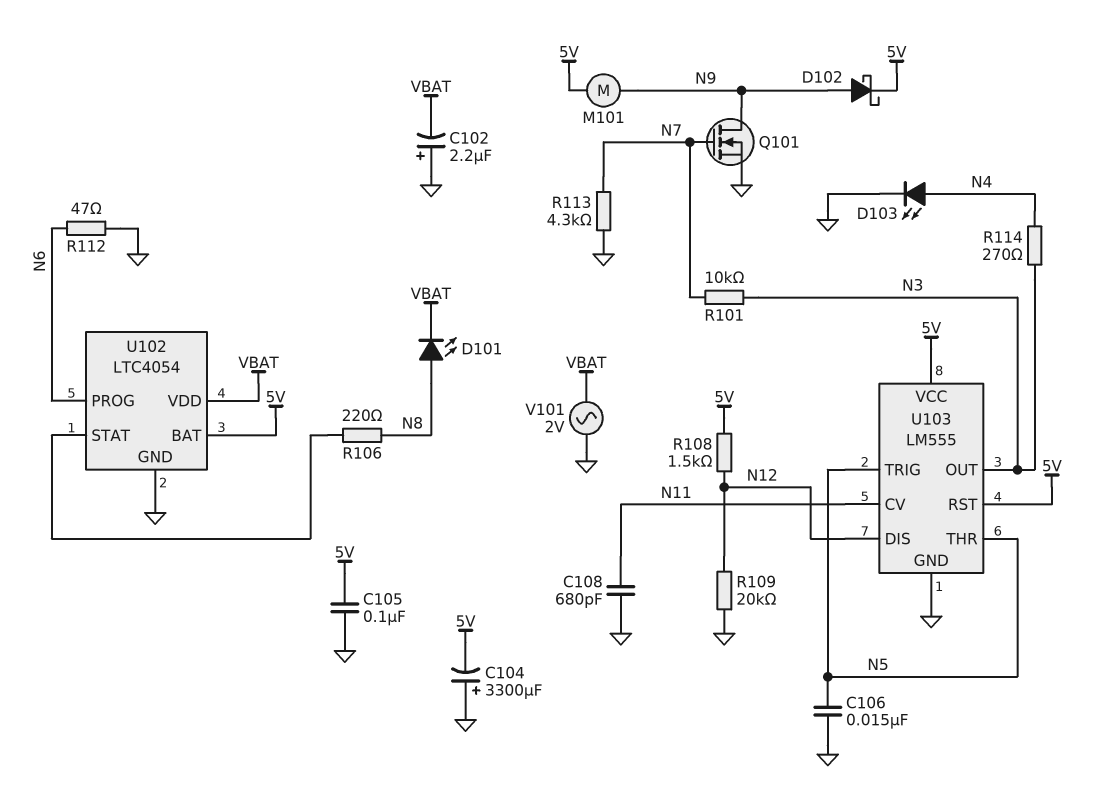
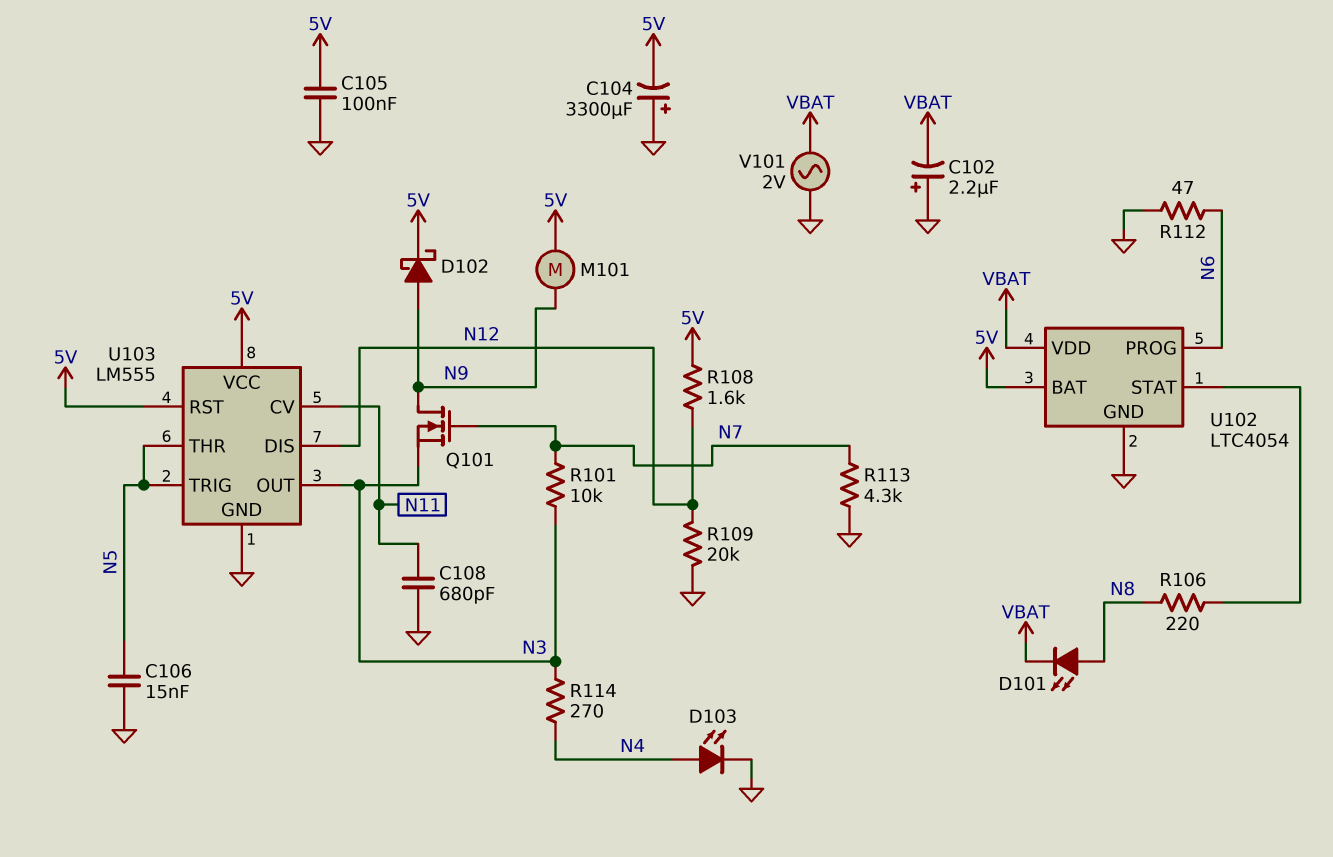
Q101: NMOS (G N7, D N9, S GND) -> NMOS (G N7, D N9, S N3)
R108: 1.5k (5V, N12) -> 1.6k (5V, N12)

